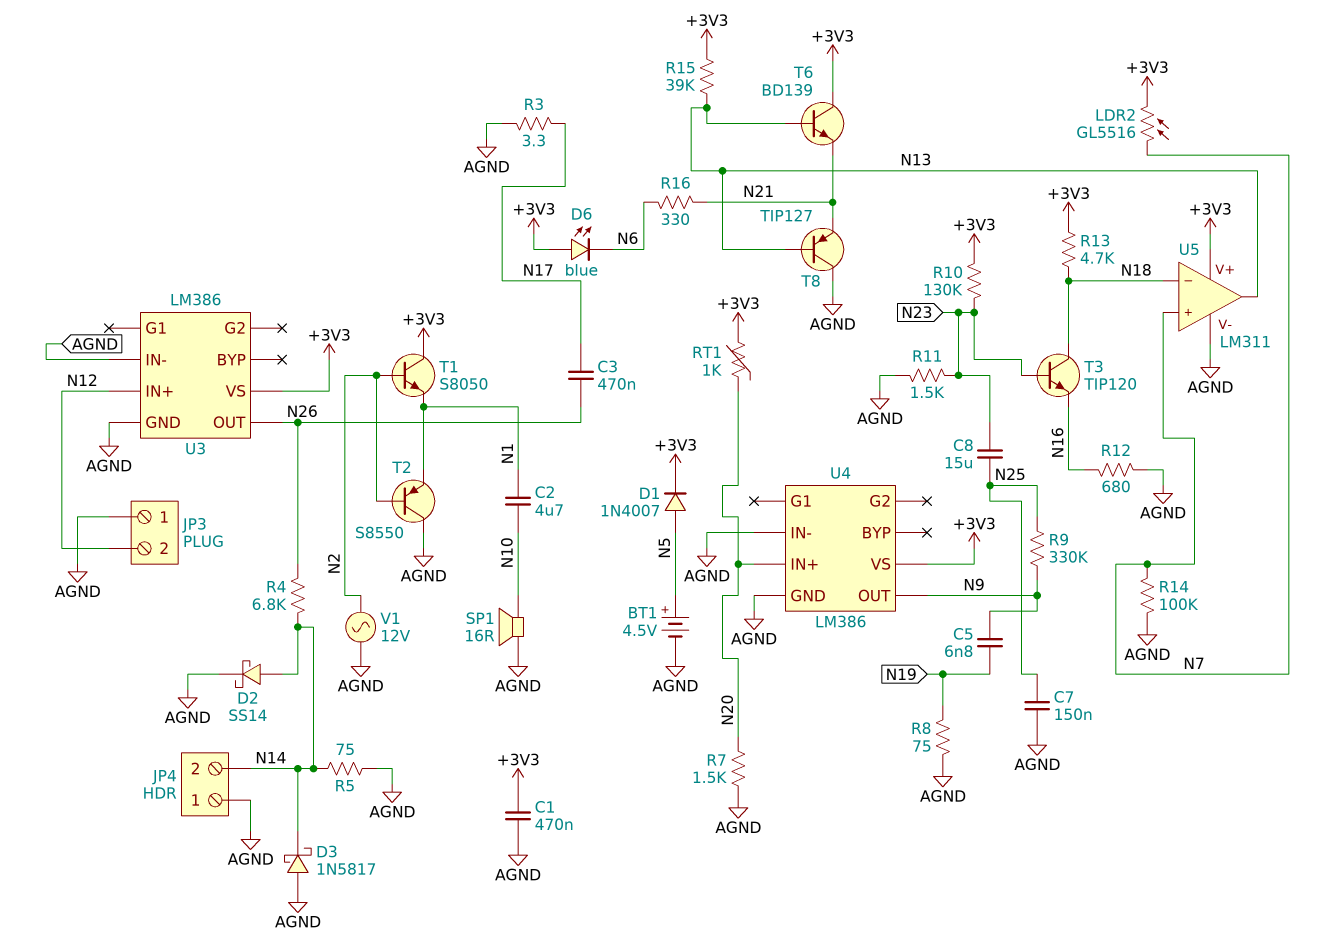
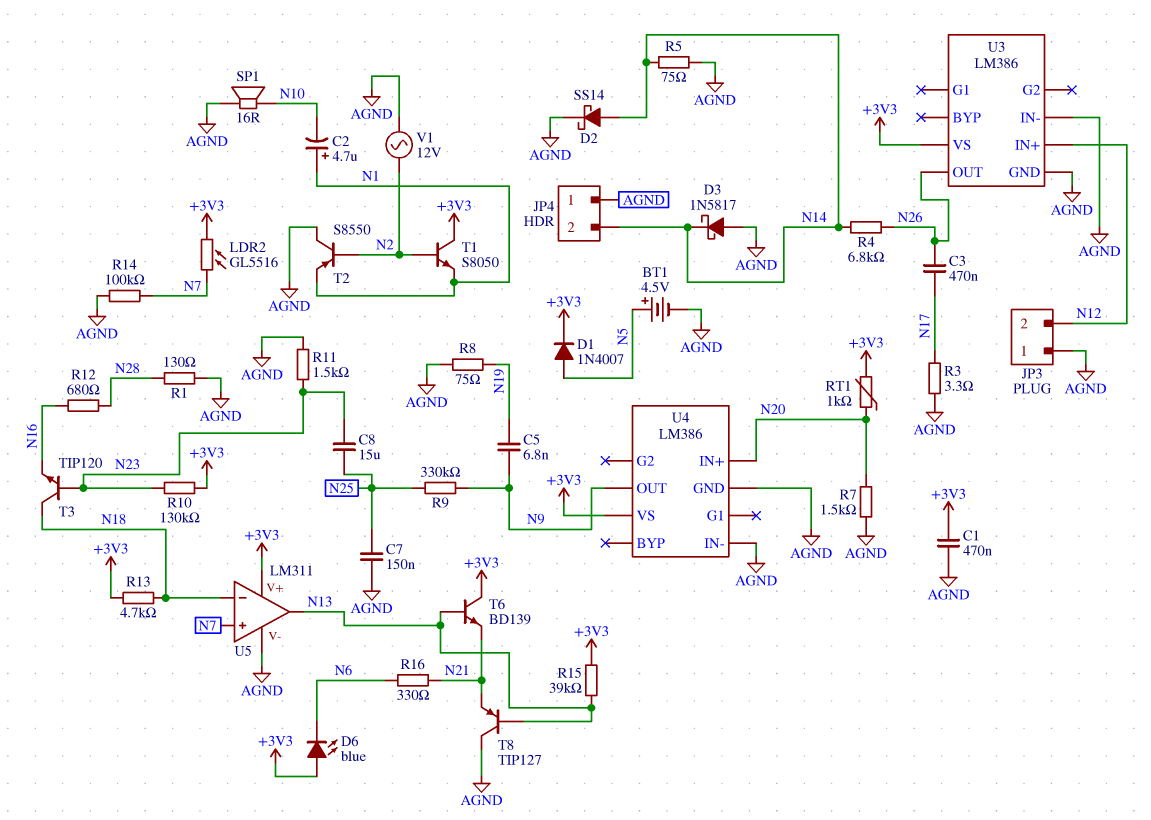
C2: 4.7uF (N1, N10) -> 4.7uF (plus N1, minus N10)
R1: none -> 130 (AGND, N28)
R12: 680 (AGND, N16) -> 680 (N16, N28)

